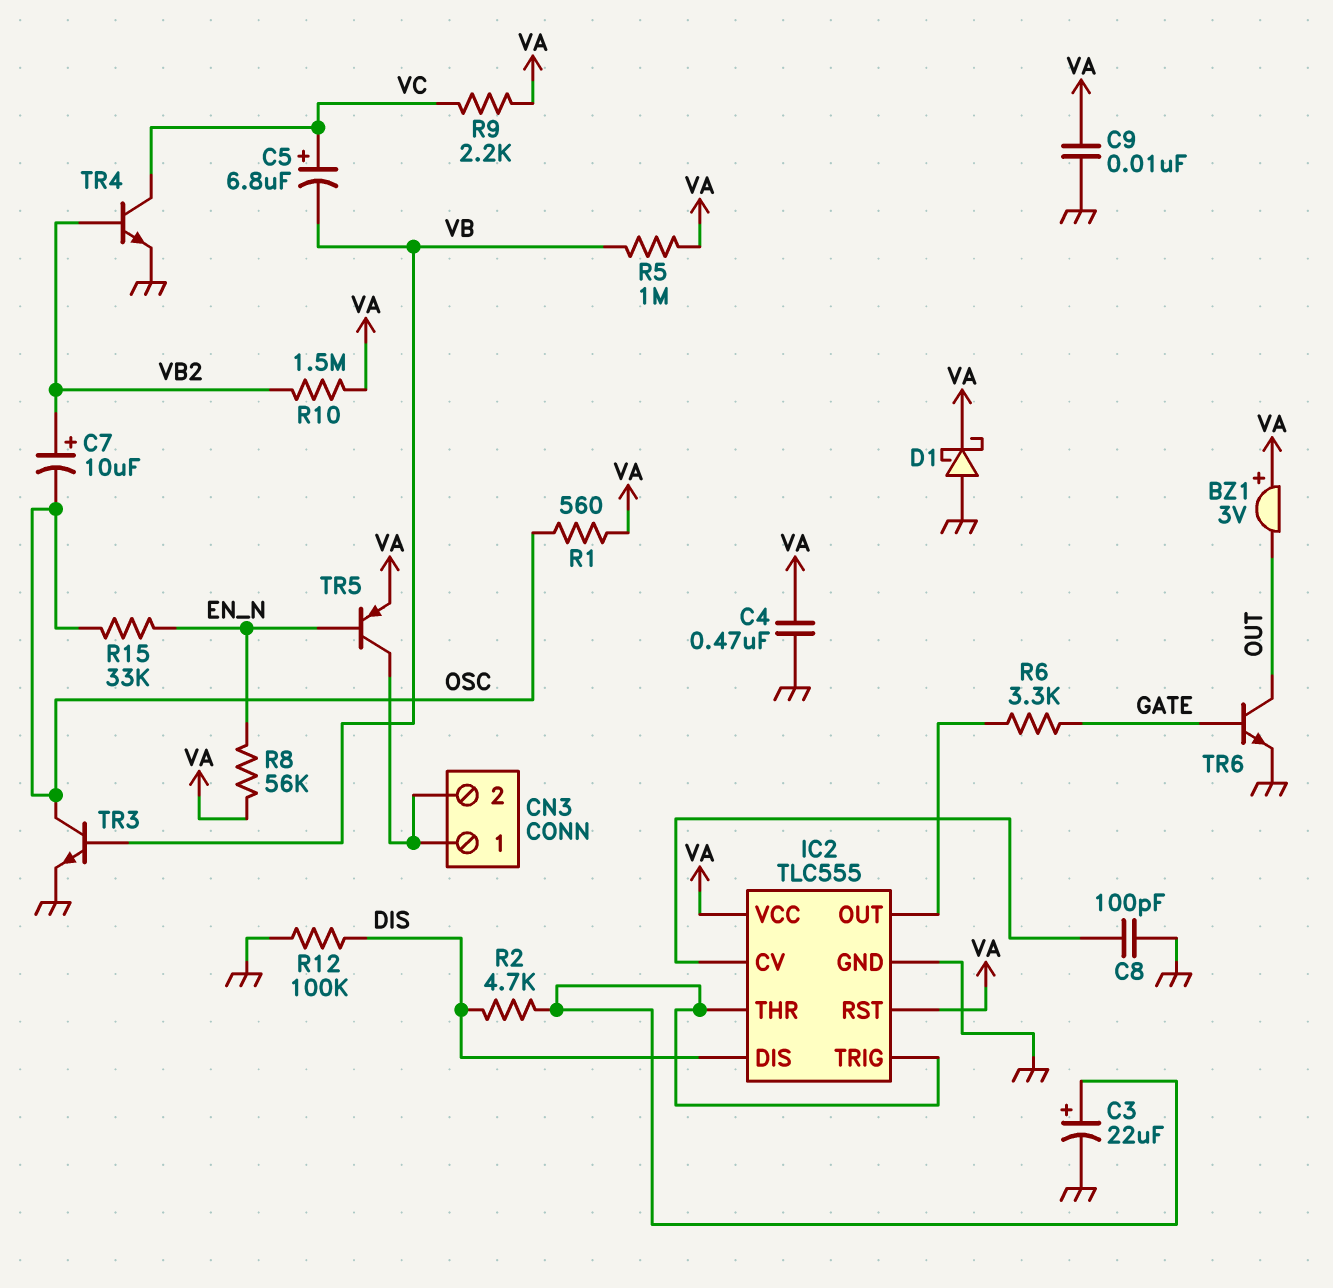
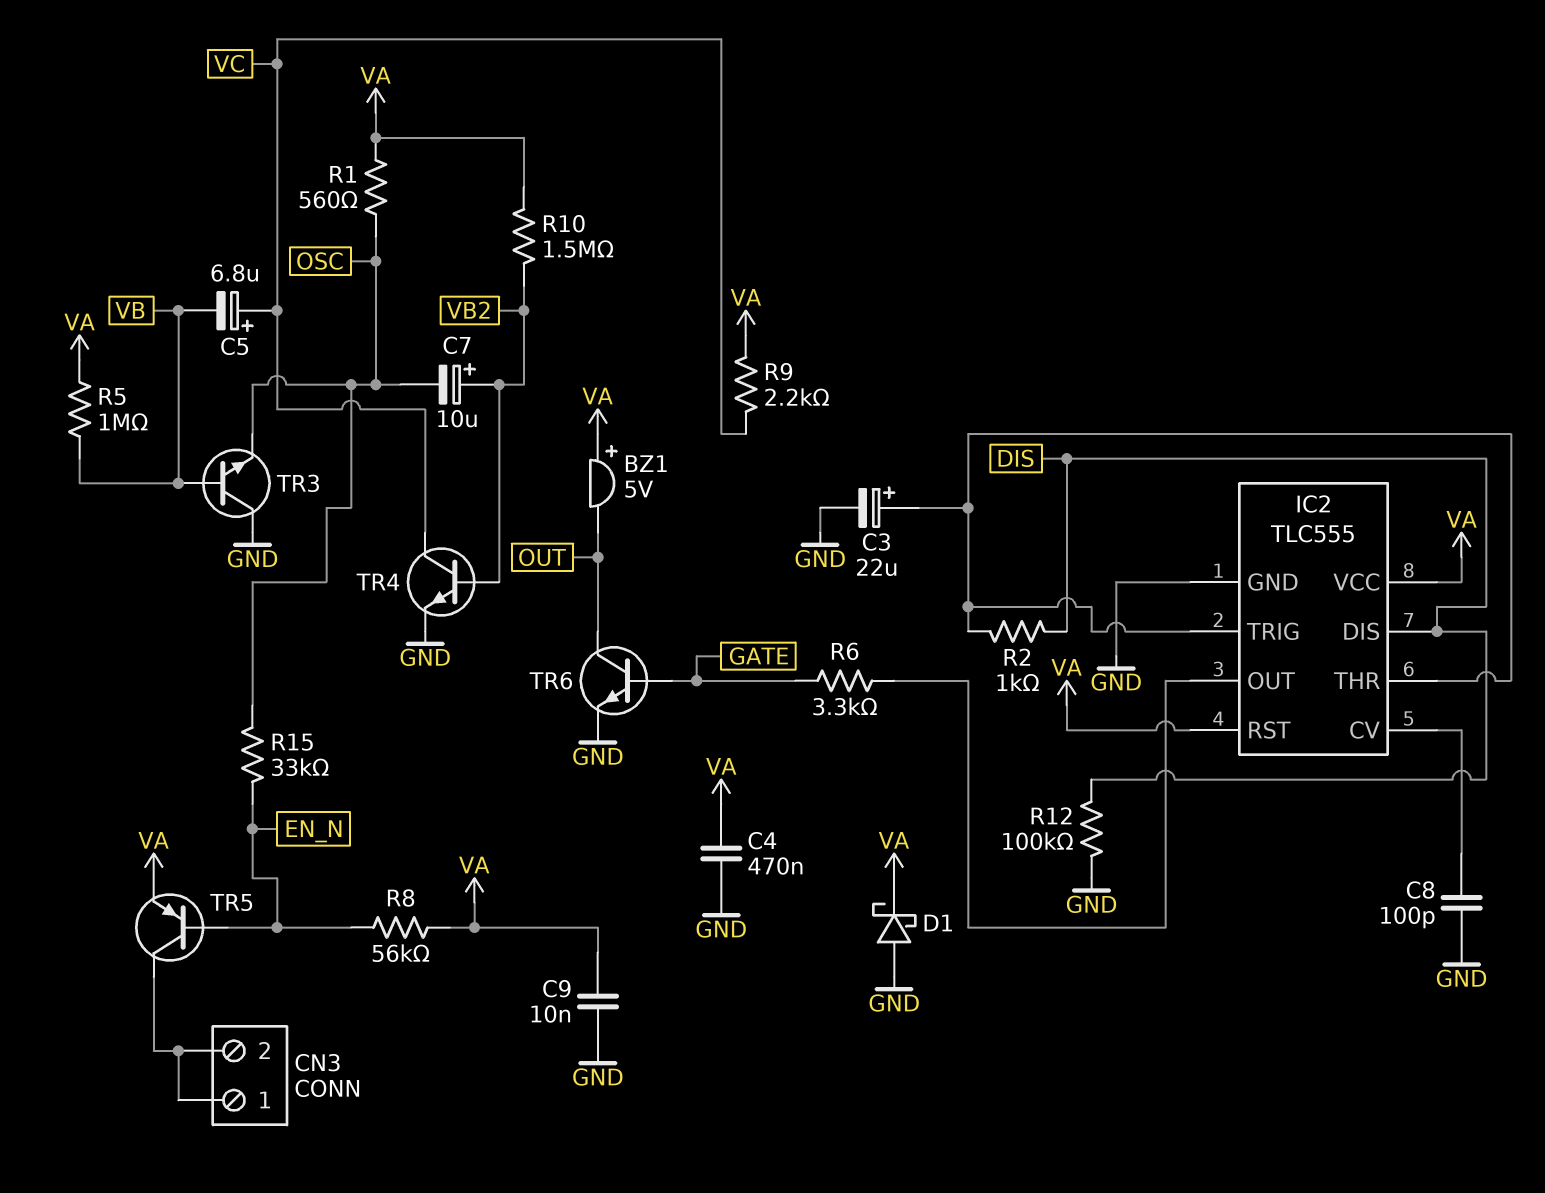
BZ1: buzzer 3V (plus VA, minus OUT) -> buzzer 5V (plus VA, minus OUT)
R2: 4.7k (DIS, IC2/THR) -> 1k (DIS, IC2/THR)
TR3: NPN (B VB, C OSC, E GND) -> NPN (B VB, C GND, E OSC)

